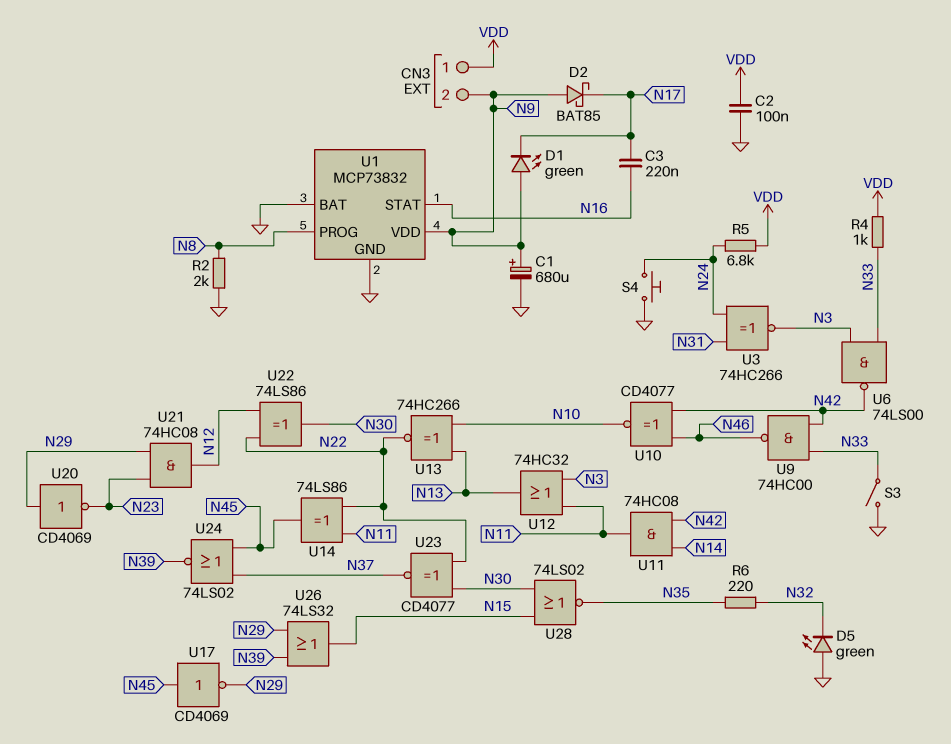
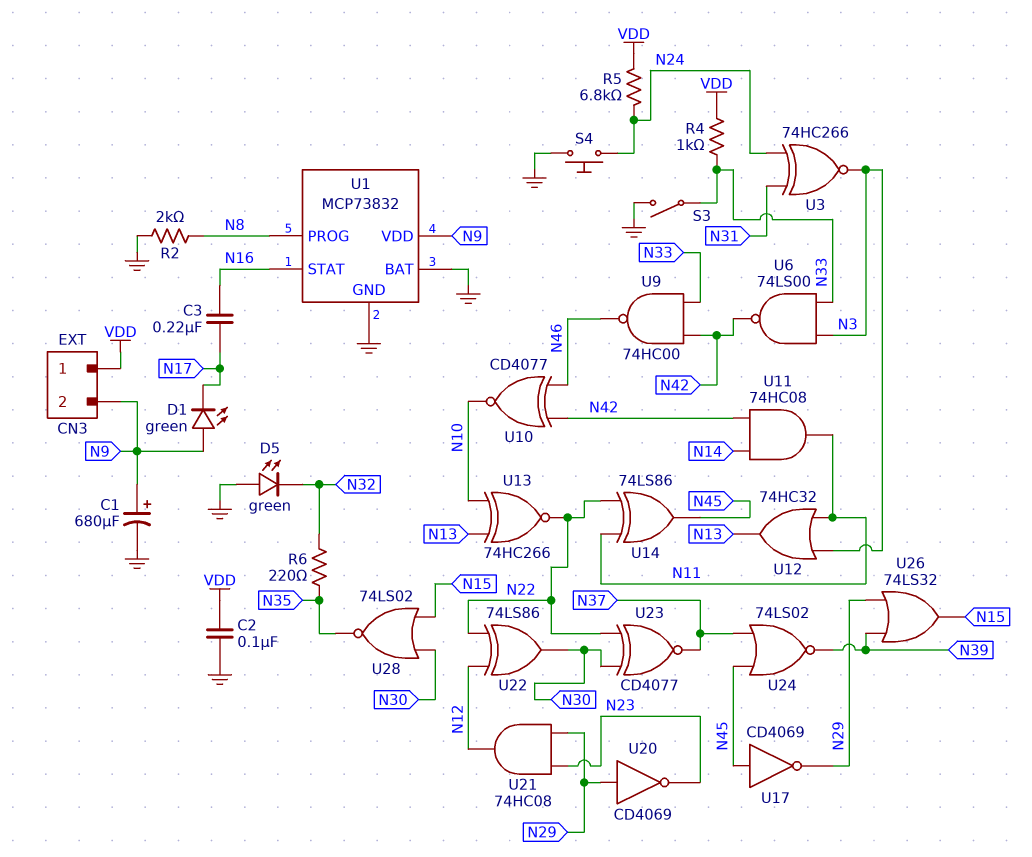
D2: schottky BAT85 (A N9, K N17) -> none

